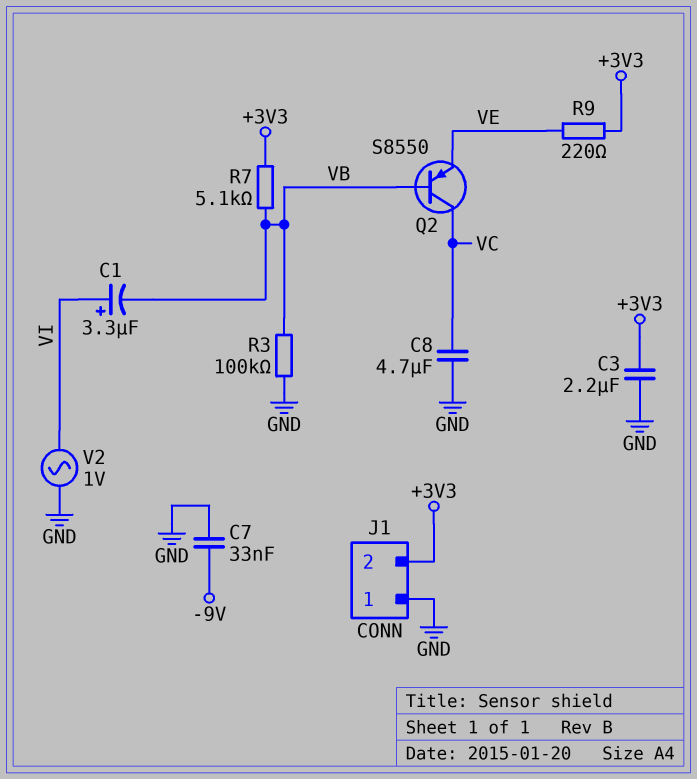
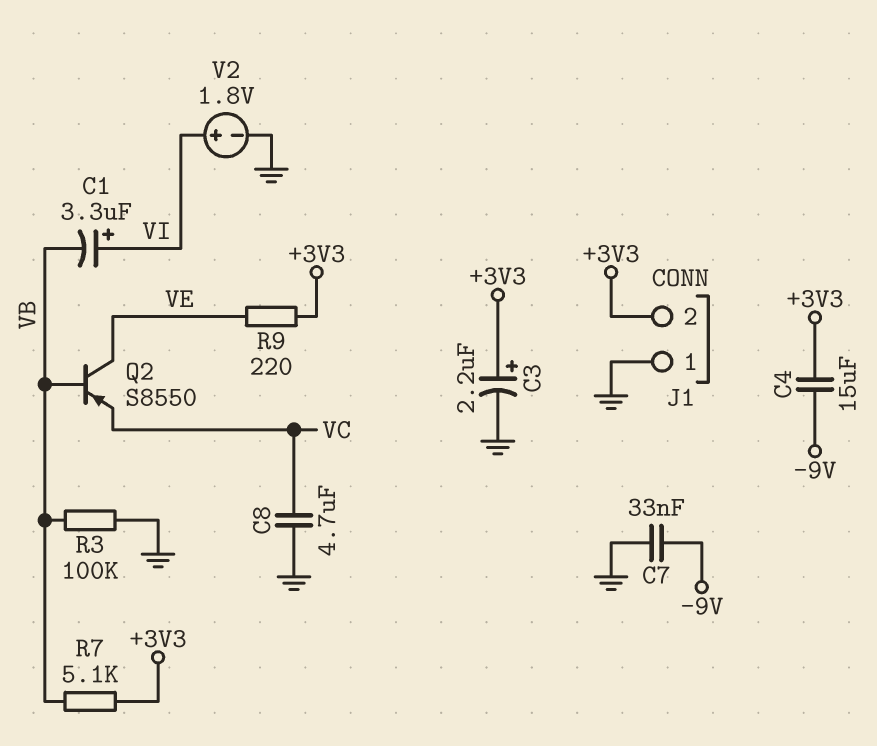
C3: 2.2uF (+3V3, GND) -> 2.2uF (plus +3V3, minus GND)
C4: none -> 15uF (+3V3, -9V)
Q2: PNP S8550 (B VB, C VC, E VE) -> PNP S8550 (B VB, C VE, E VC)
V2: AC 1V (GND, VI) -> 1.8V (plus VI, minus GND)

